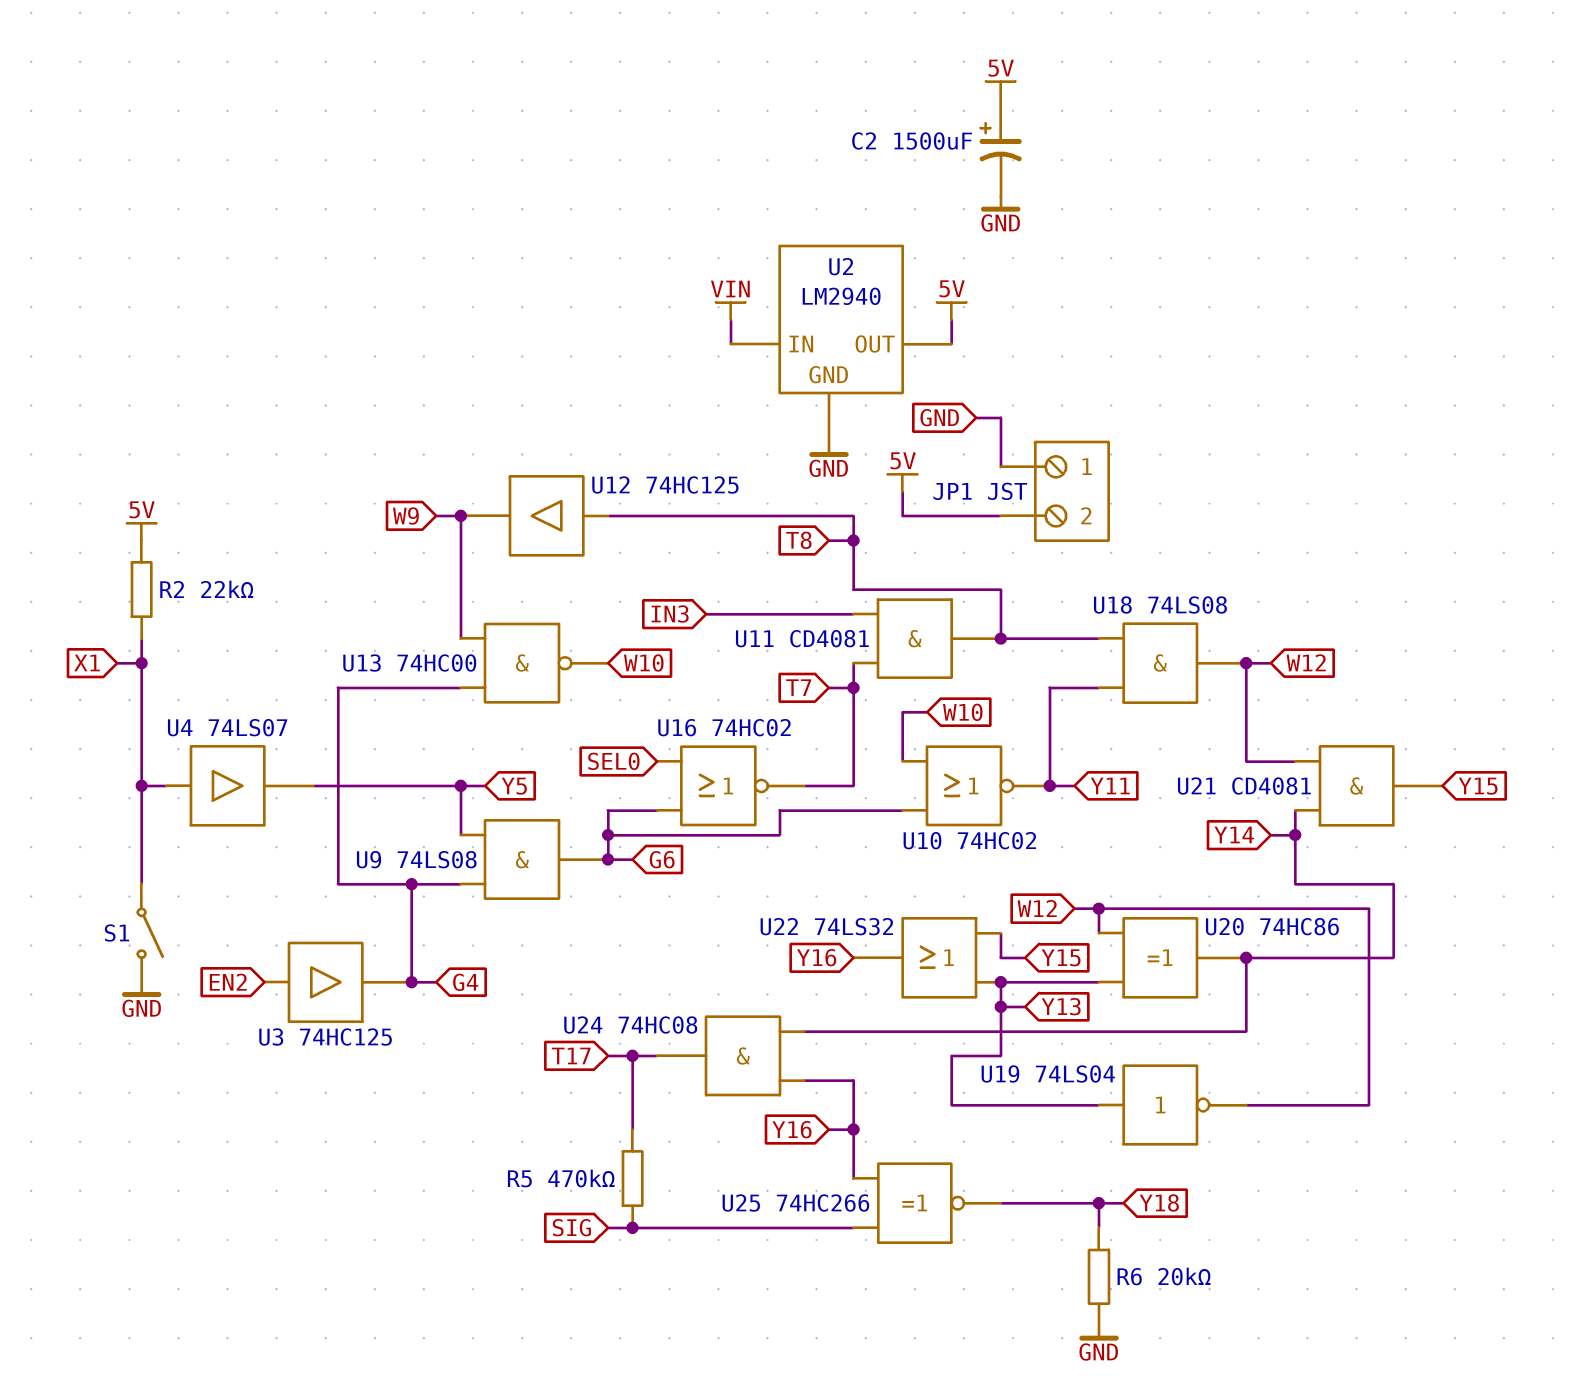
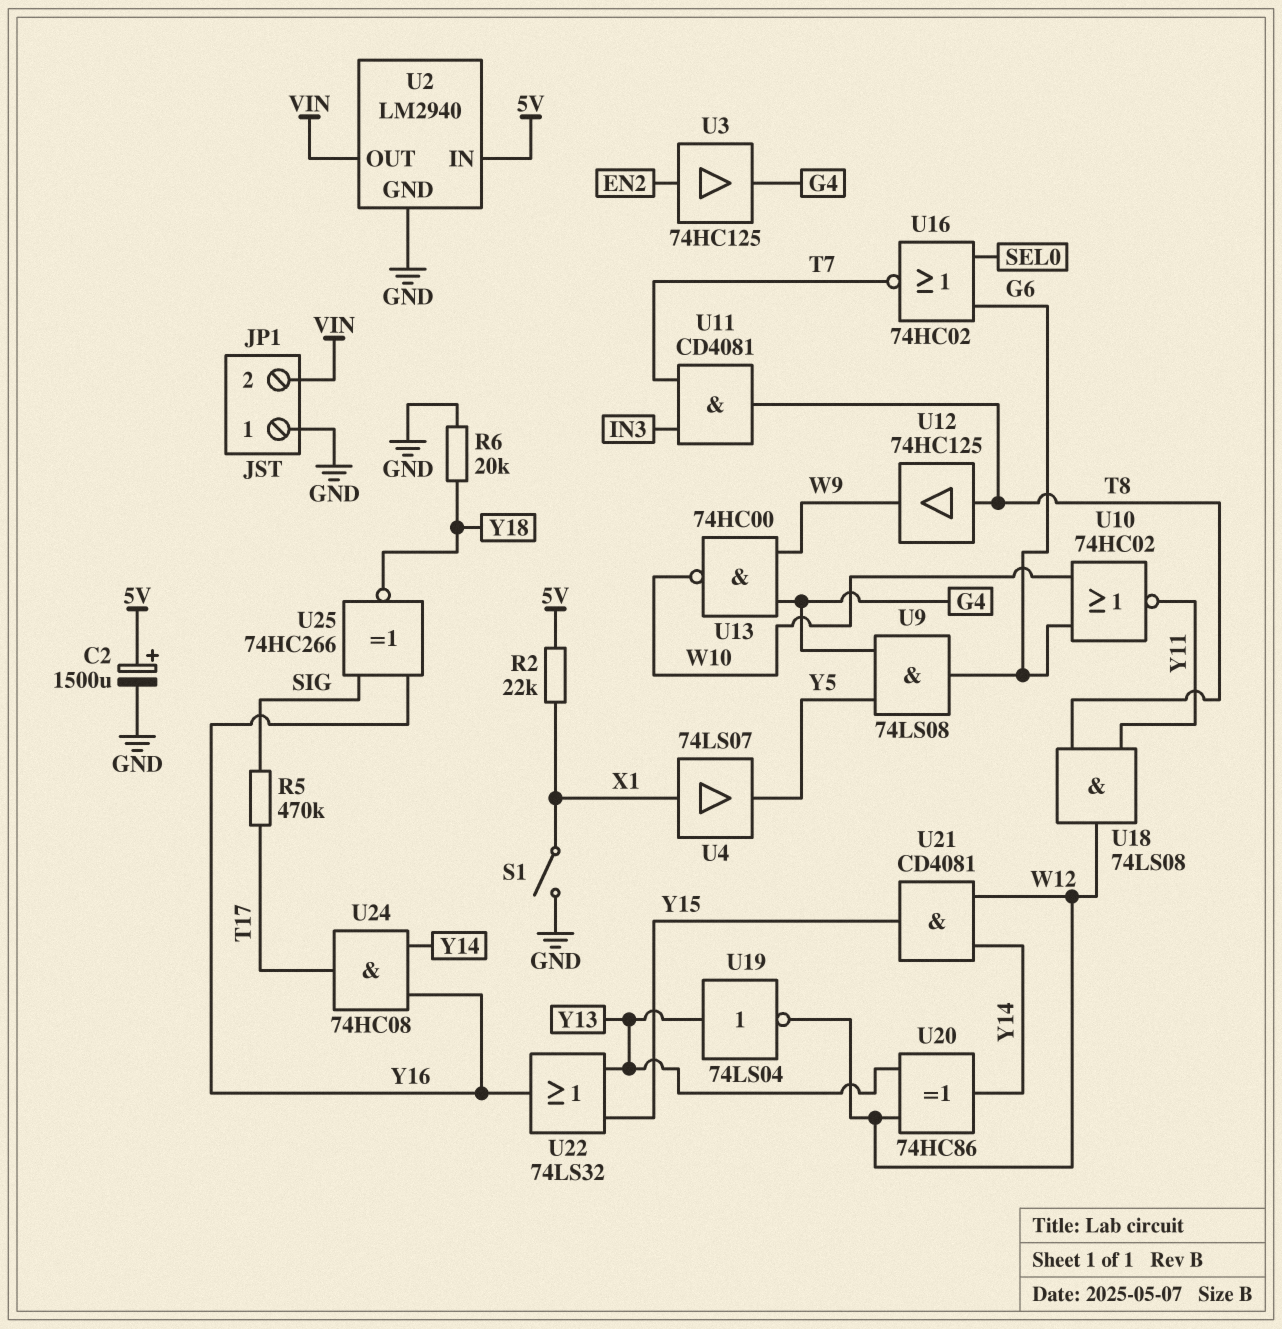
JP1 pin 2: 5V -> VIN
U2 pin IN: VIN -> 5V
U2 pin OUT: 5V -> VIN

